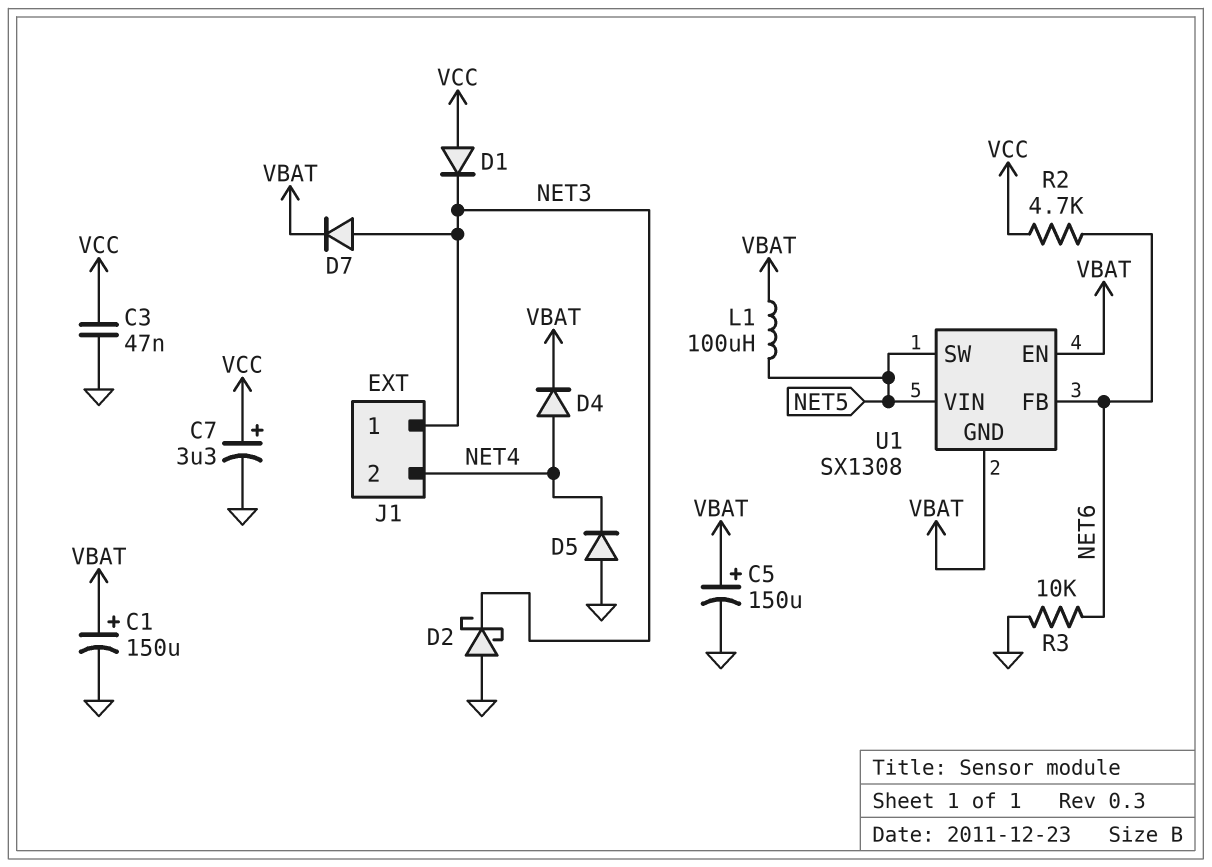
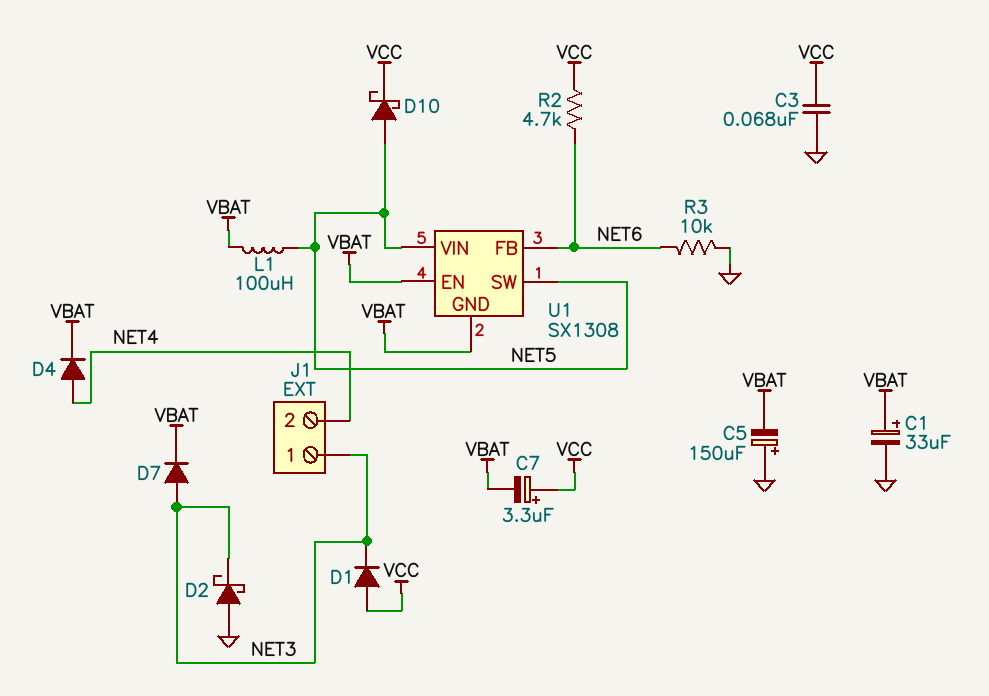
C1: 150uF (plus VBAT, minus GND) -> 33uF (plus VBAT, minus GND)
C3: 47nF (GND, VCC) -> 68nF (GND, VCC)
C5: 150uF (plus VBAT, minus GND) -> 150uF (plus GND, minus VBAT)
C7: 3.3uF (plus VCC, minus GND) -> 3.3uF (plus VCC, minus VBAT)
D5: diode (A GND, K NET4) -> none
D10: none -> schottky (A NET5, K VCC)

